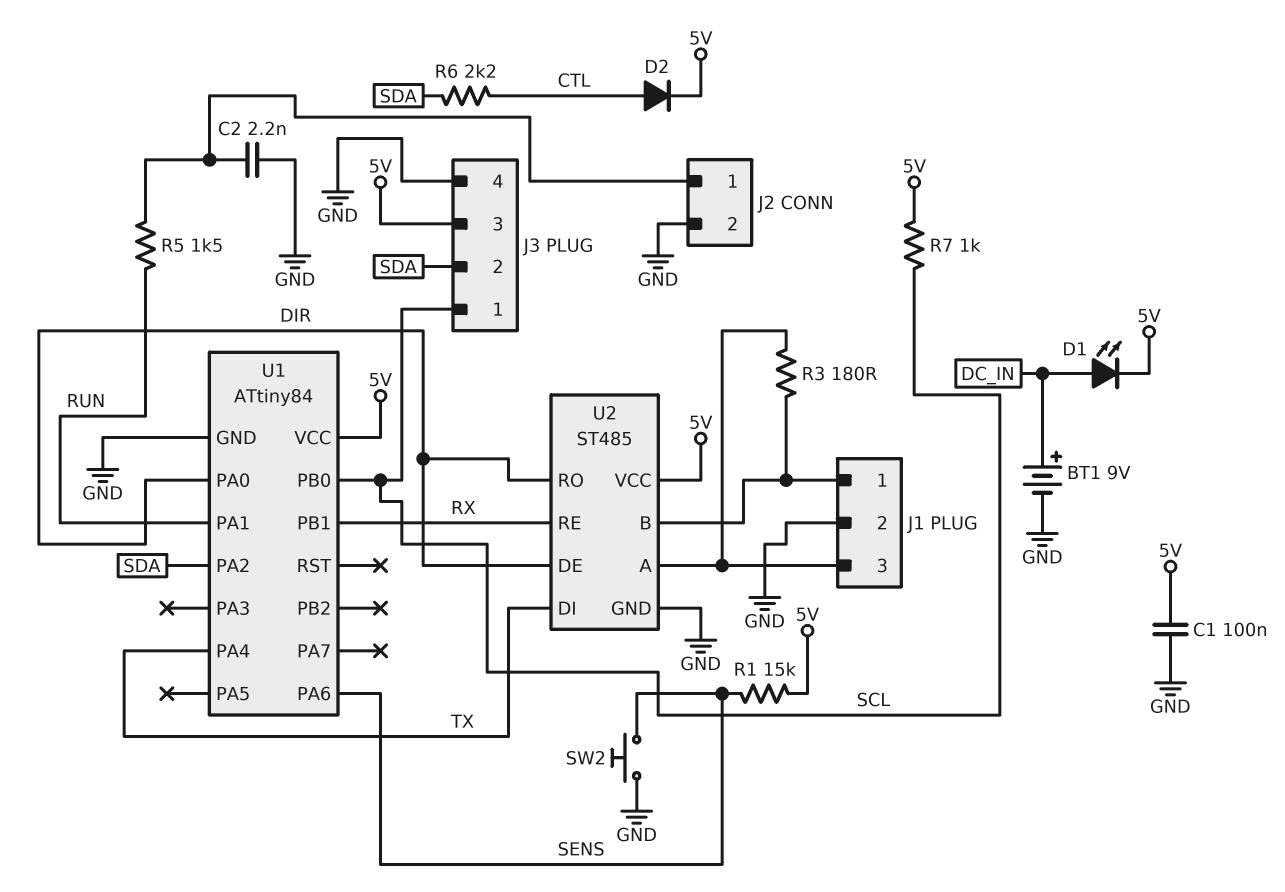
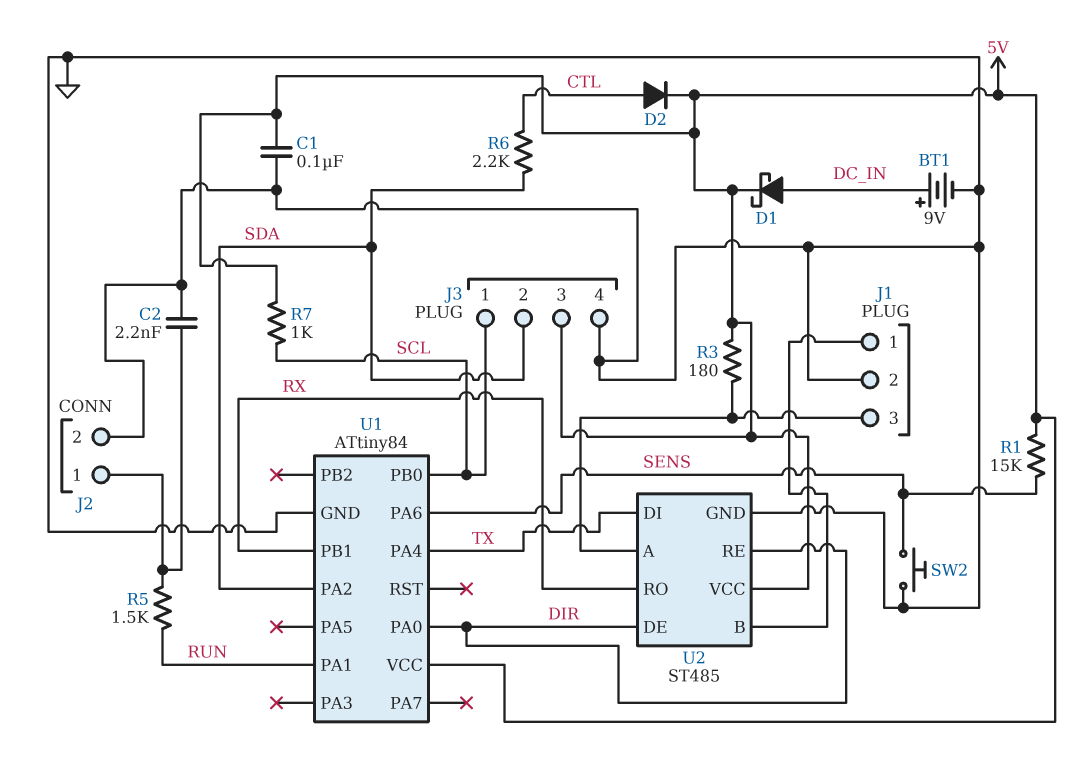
D1: LED (A DC_IN, K 5V) -> schottky (A DC_IN, K 5V)
R3: 180 (J1/1, J1/3) -> 180 (5V, J1/3)
U2 pin RE: RX -> DIR
U2 pin RO: DIR -> RX

